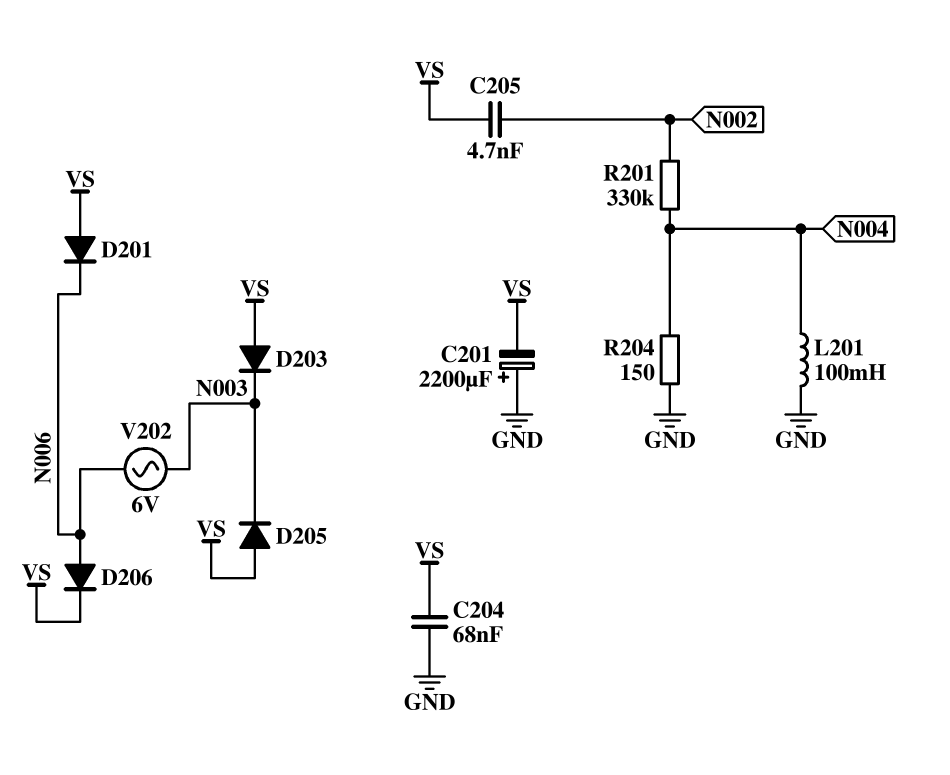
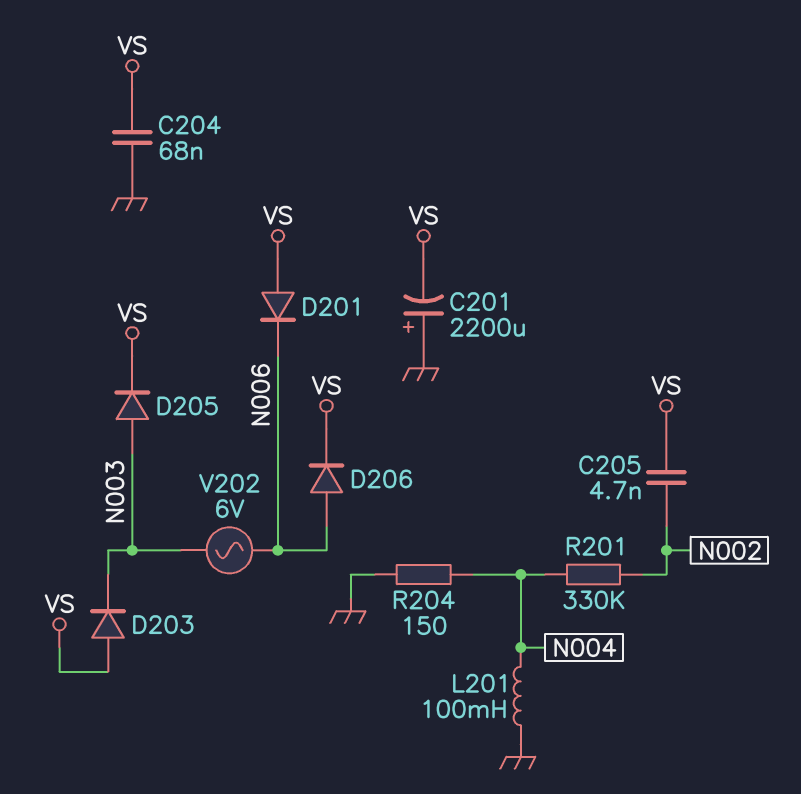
D205: diode (A VS, K N003) -> diode (A N003, K VS)

